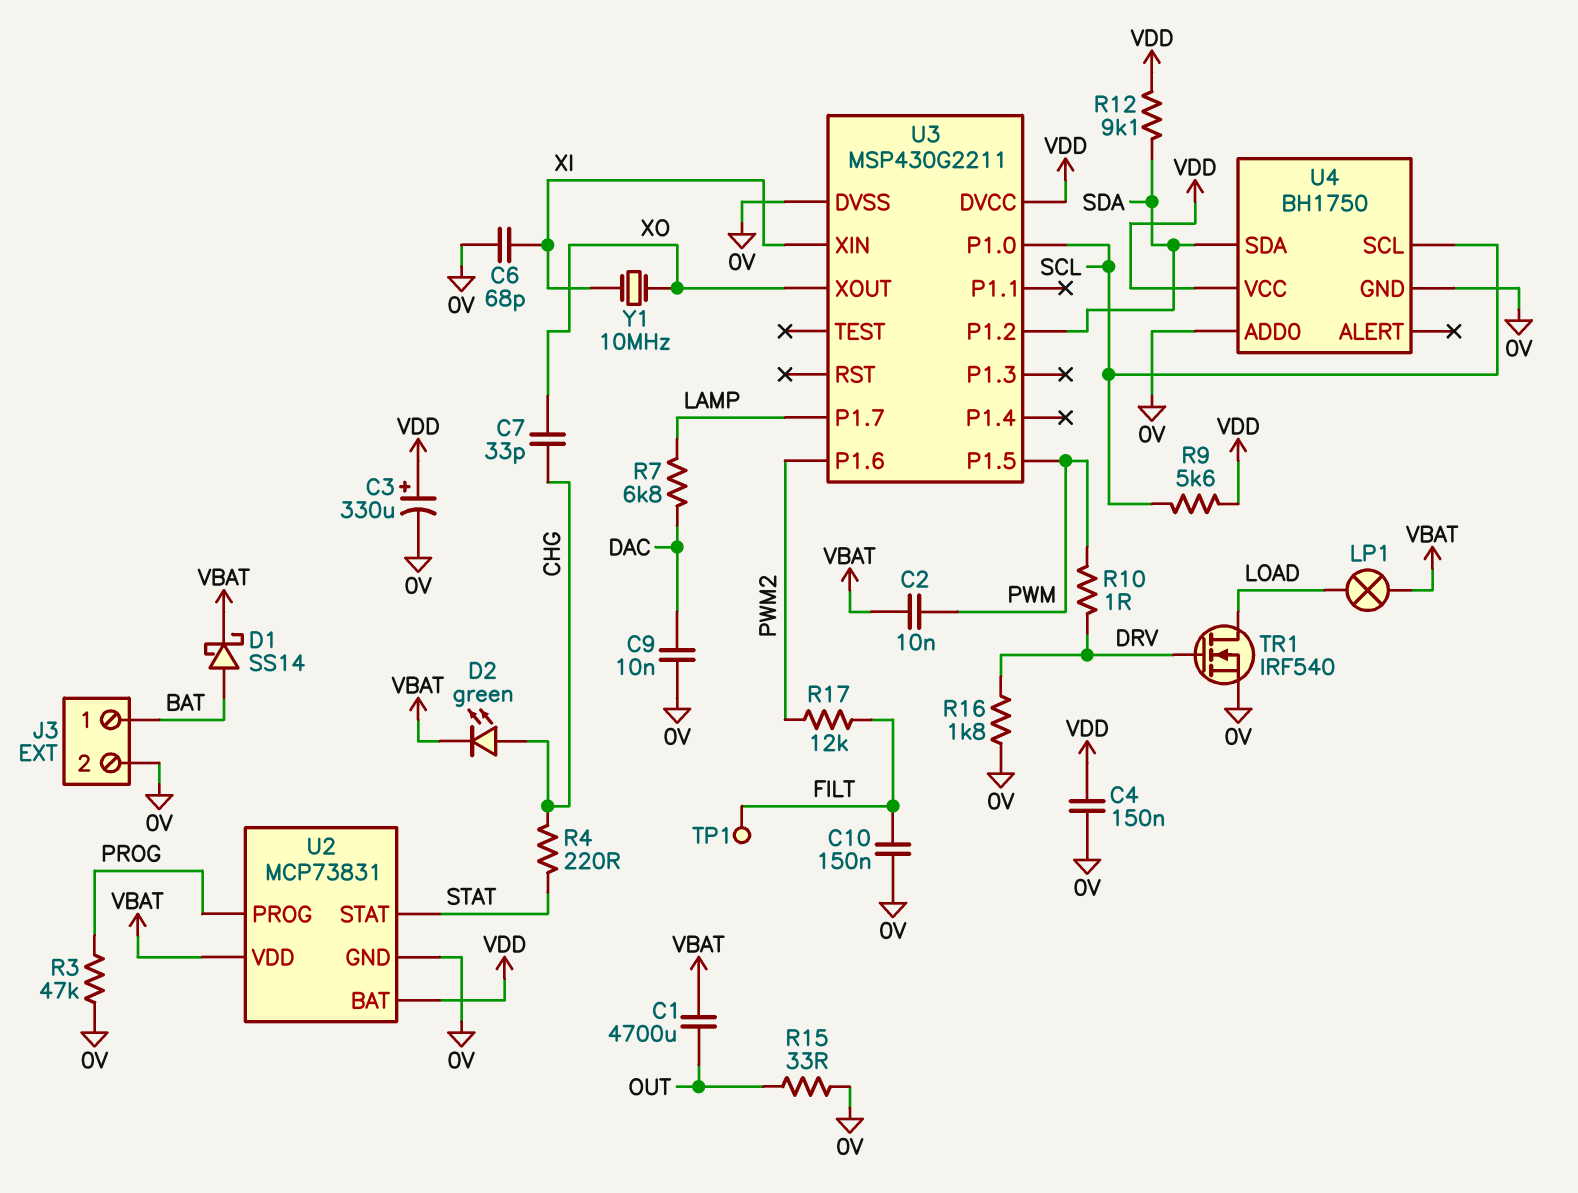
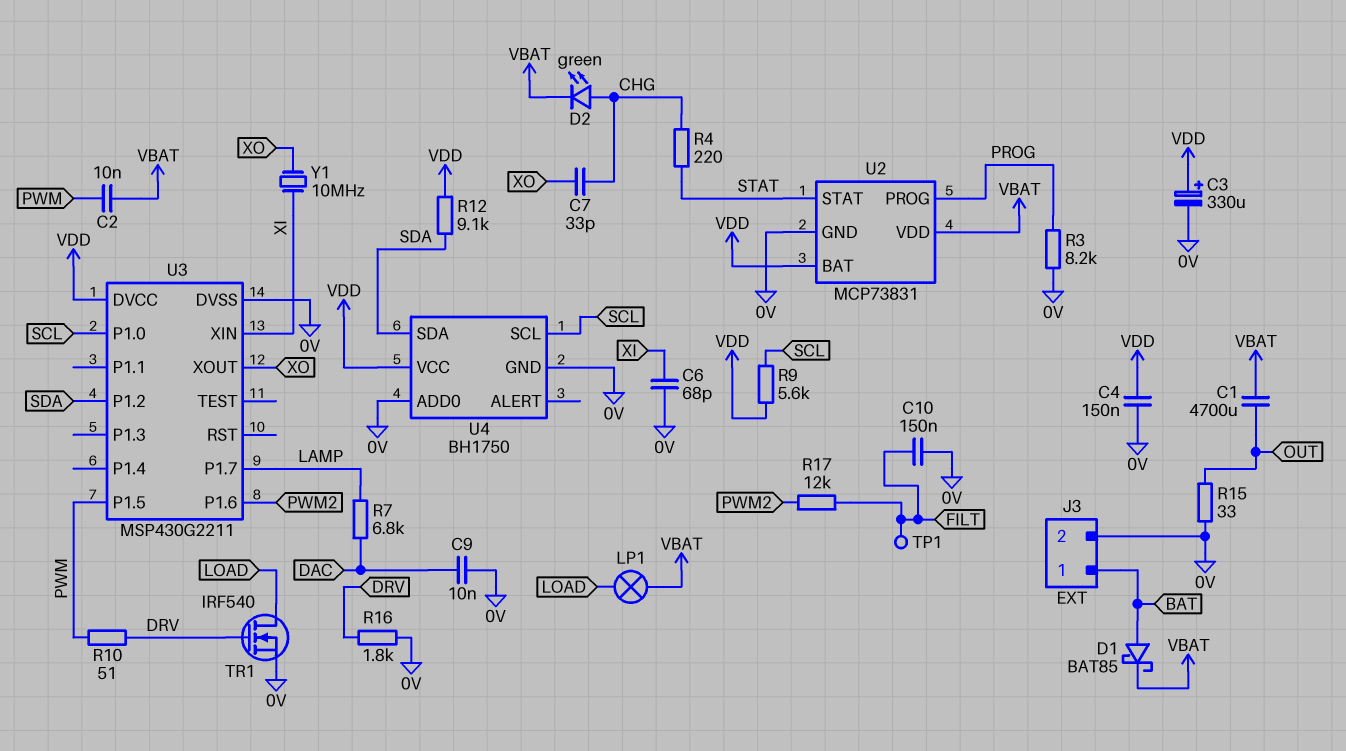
D1: schottky SS14 (A BAT, K VBAT) -> schottky BAT85 (A BAT, K VBAT)
R3: 47k (0V, PROG) -> 8.2k (0V, PROG)
R10: 1 (DRV, PWM) -> 51 (DRV, PWM)

